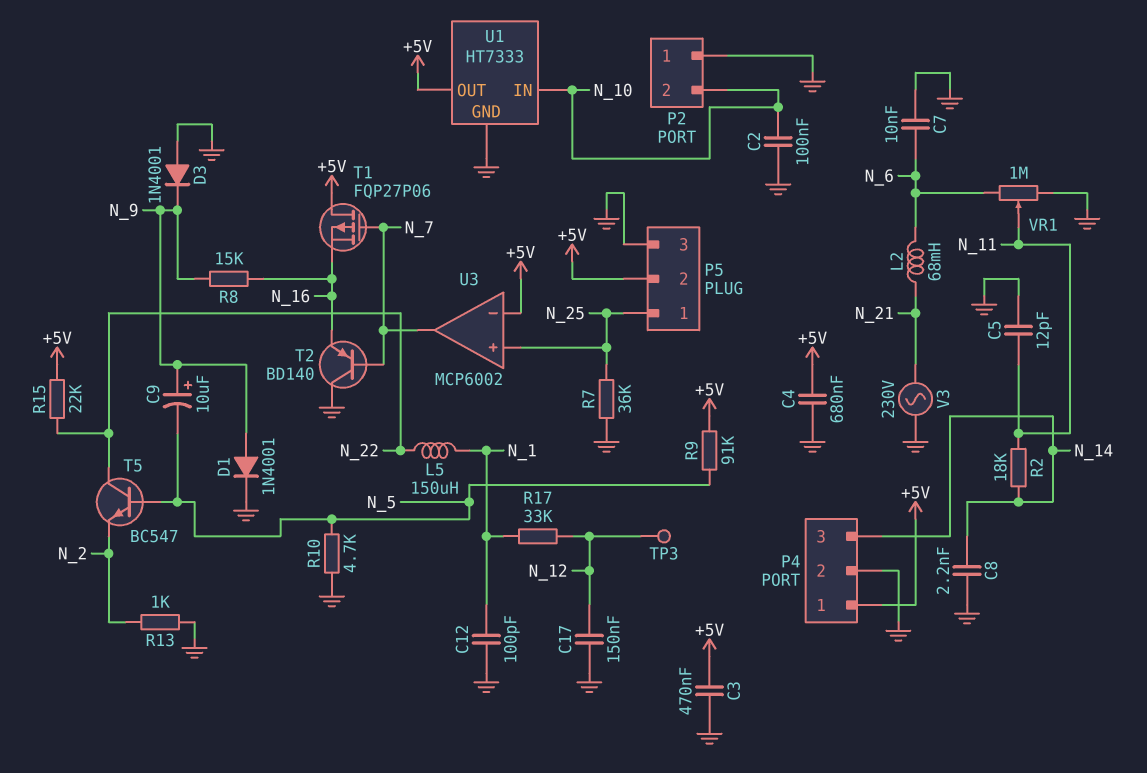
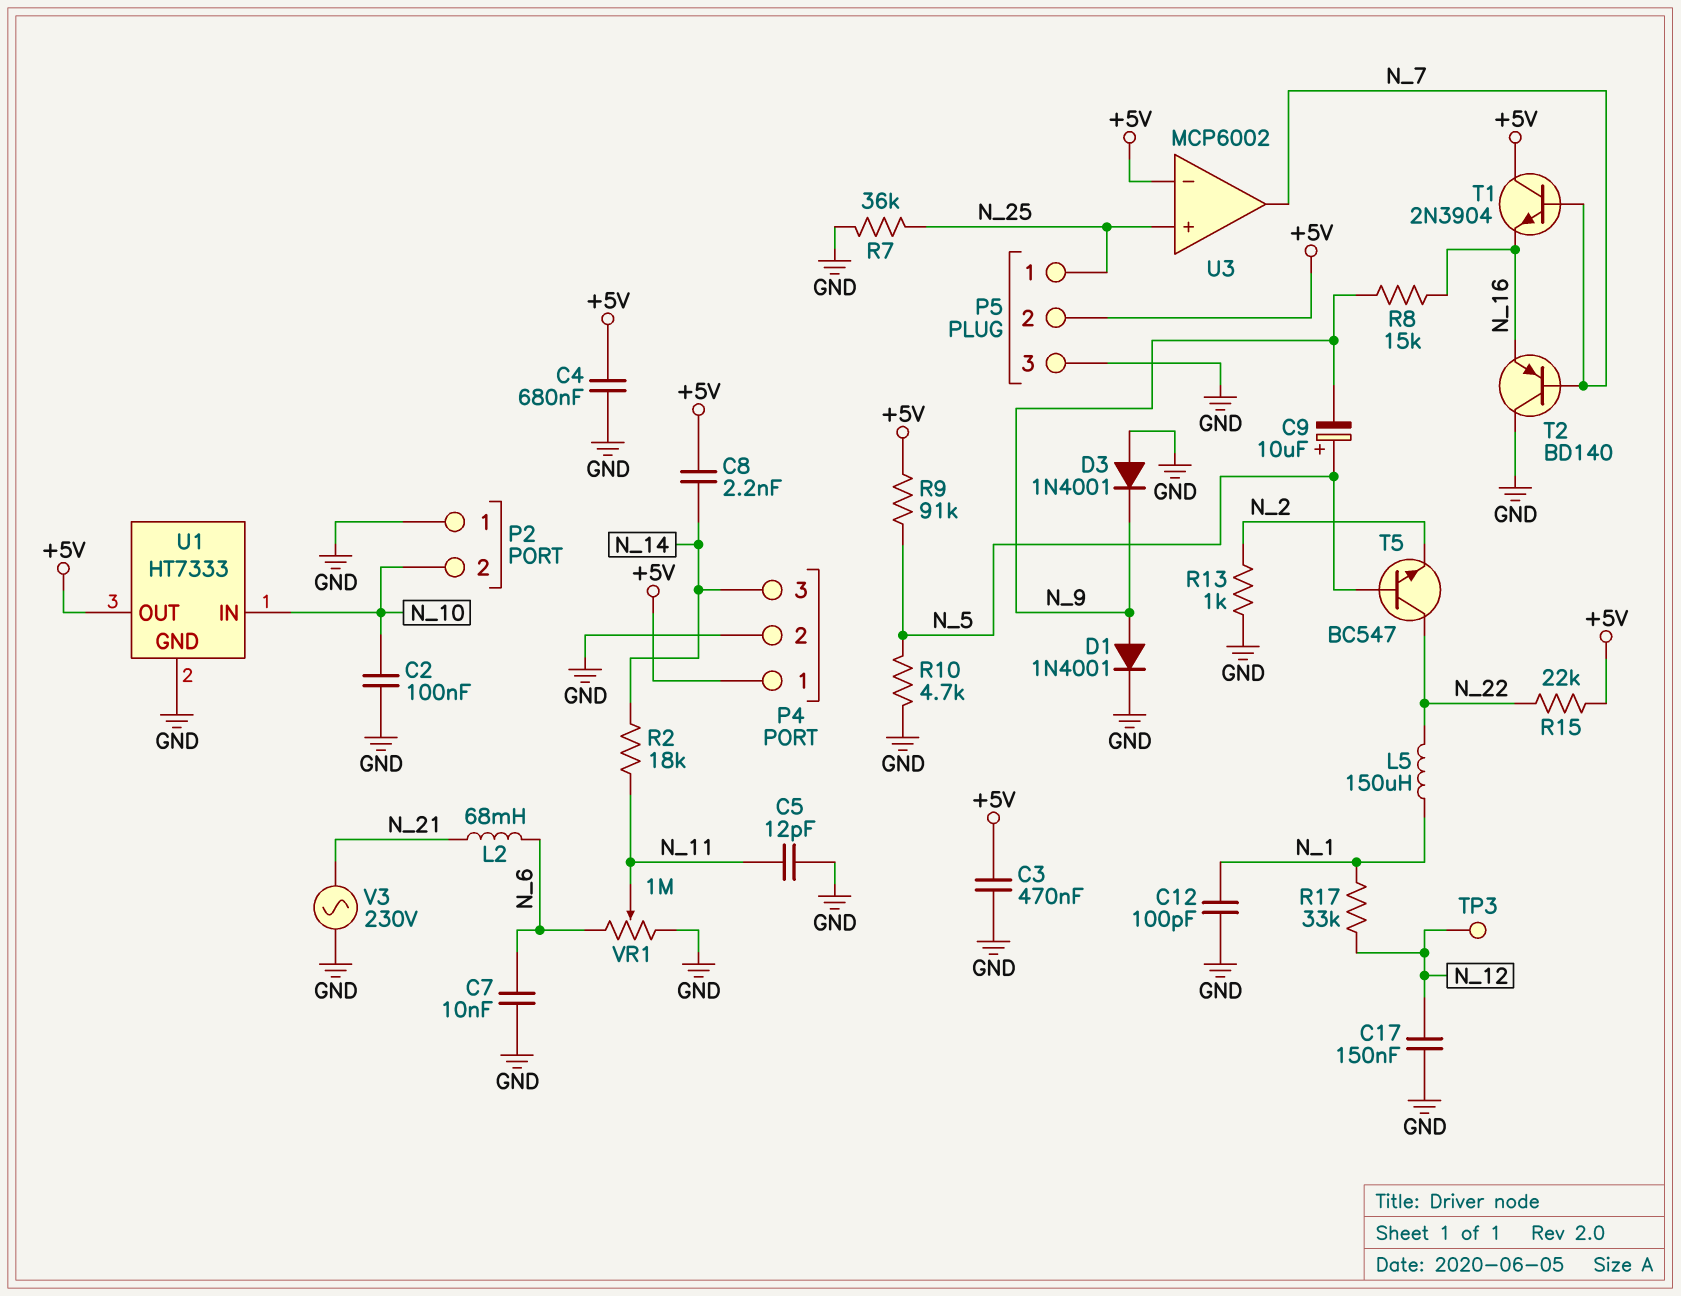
C8: 2.2nF (GND, N_14) -> 2.2nF (+5V, N_14)
C9: 10uF (plus N_9, minus N_5) -> 10uF (plus N_5, minus N_9)
T1: PMOS FQP27P06 (G N_7, D +5V, S N_16) -> NPN 2N3904 (B N_7, C +5V, E N_16)

